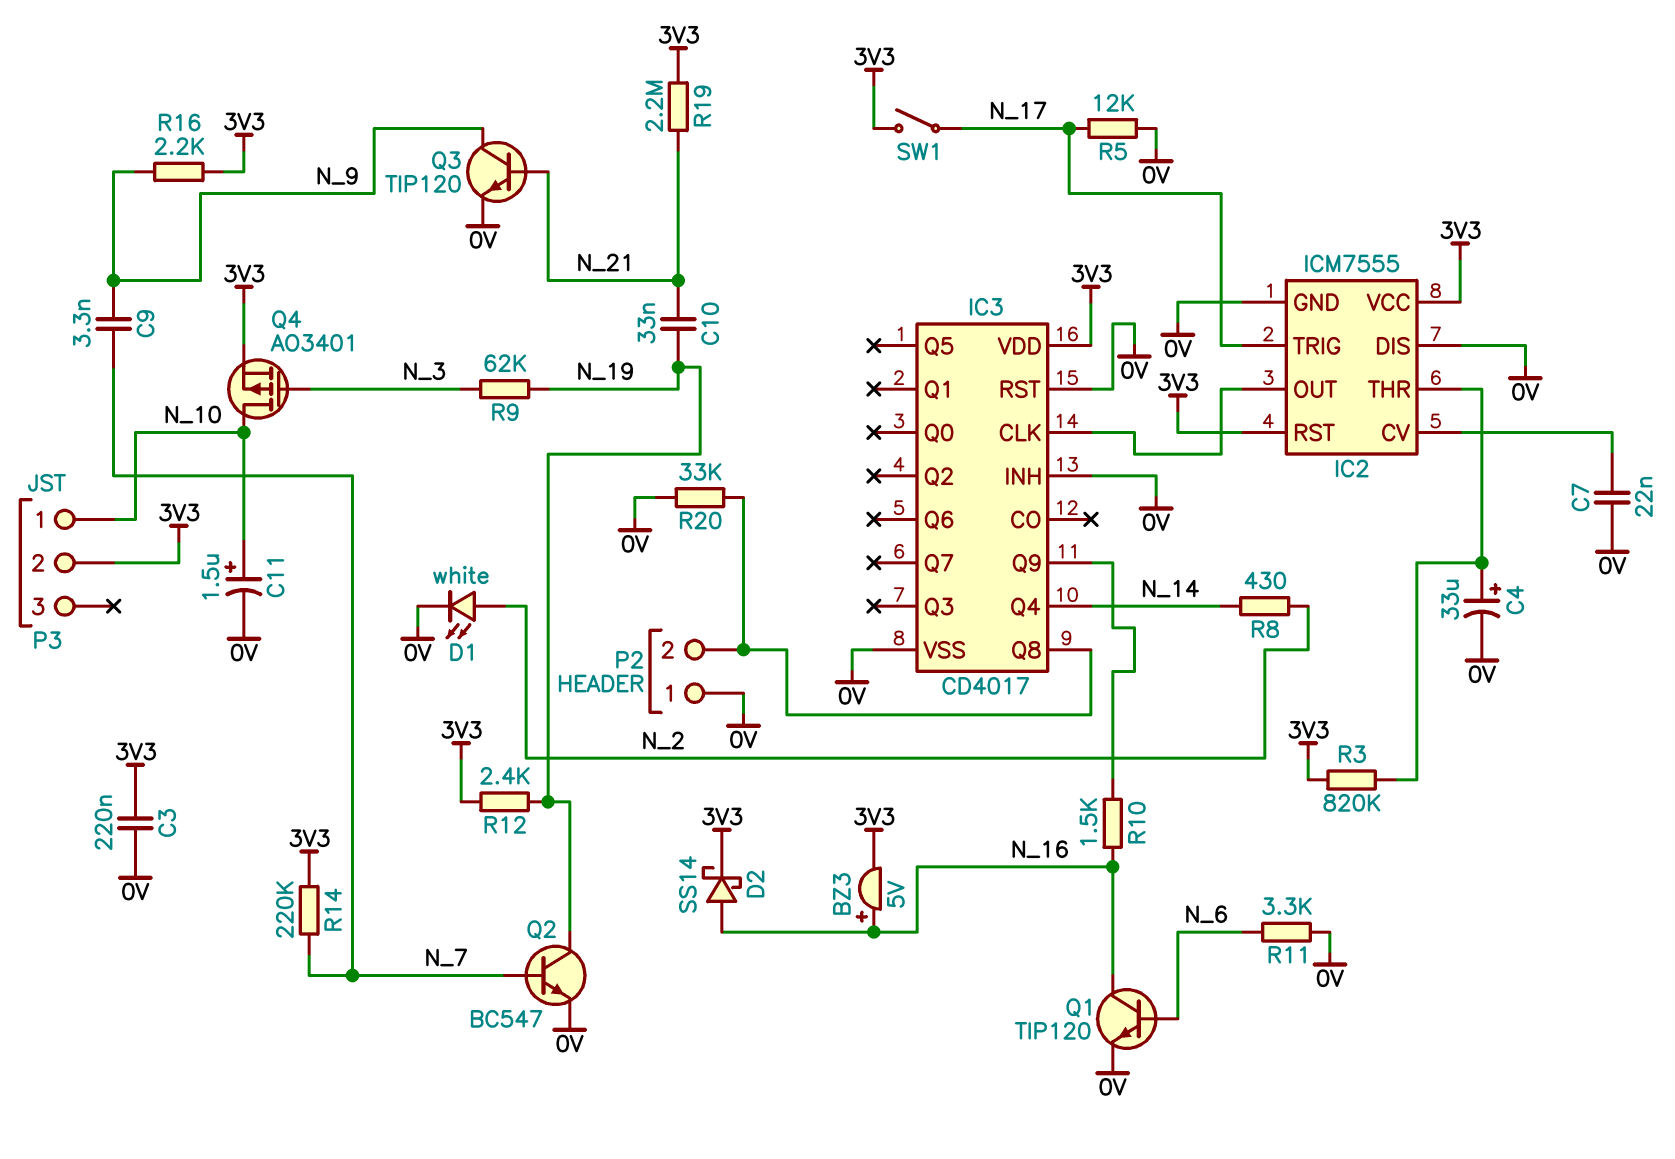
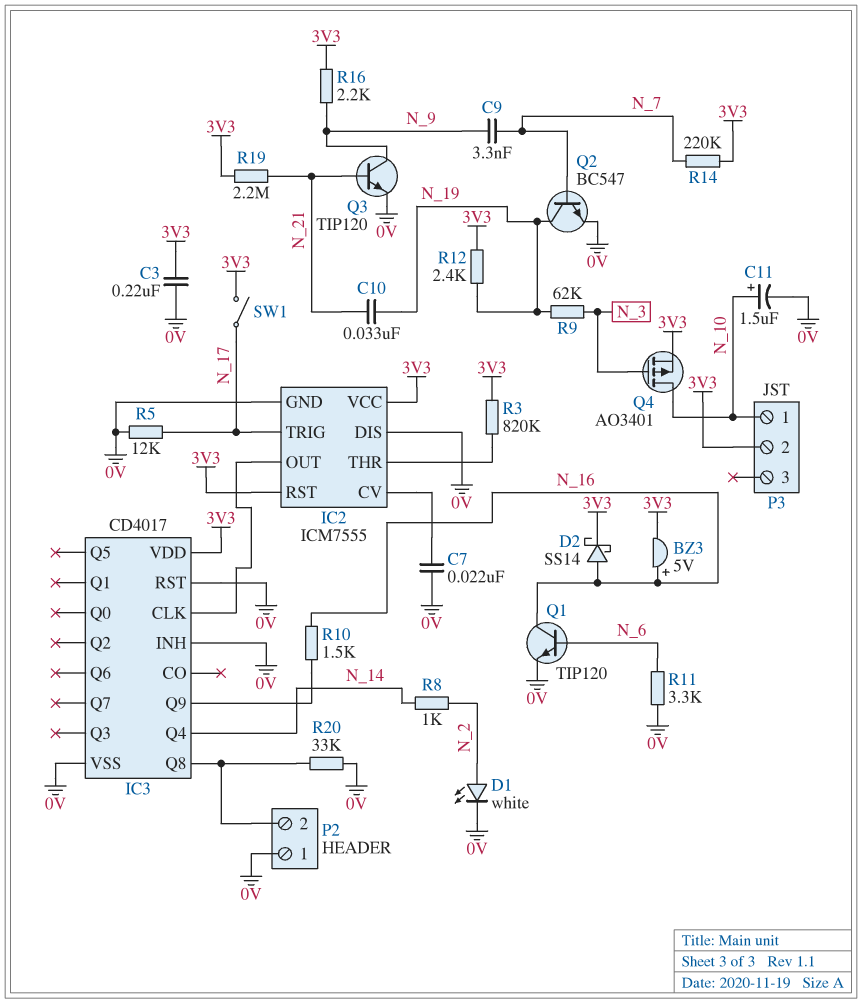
C4: 33uF (plus IC2/THR, minus 0V) -> none
R8: 430 (N_2, N_14) -> 1k (N_2, N_14)

